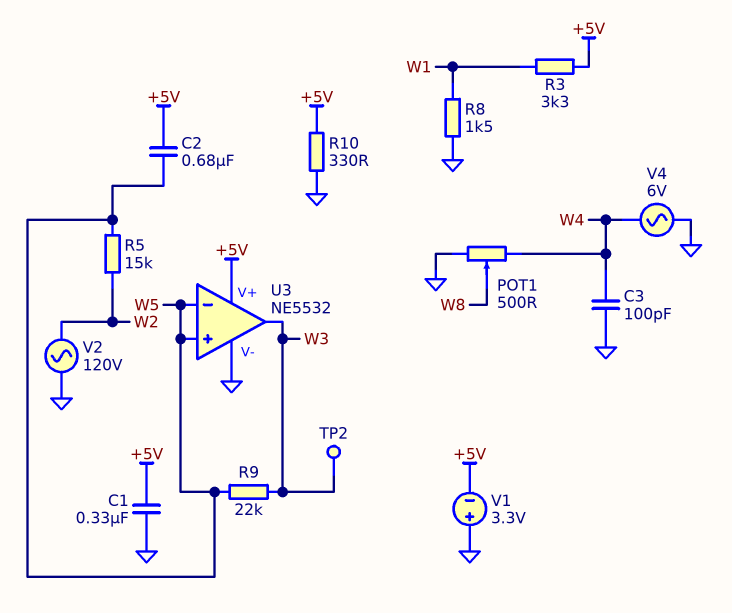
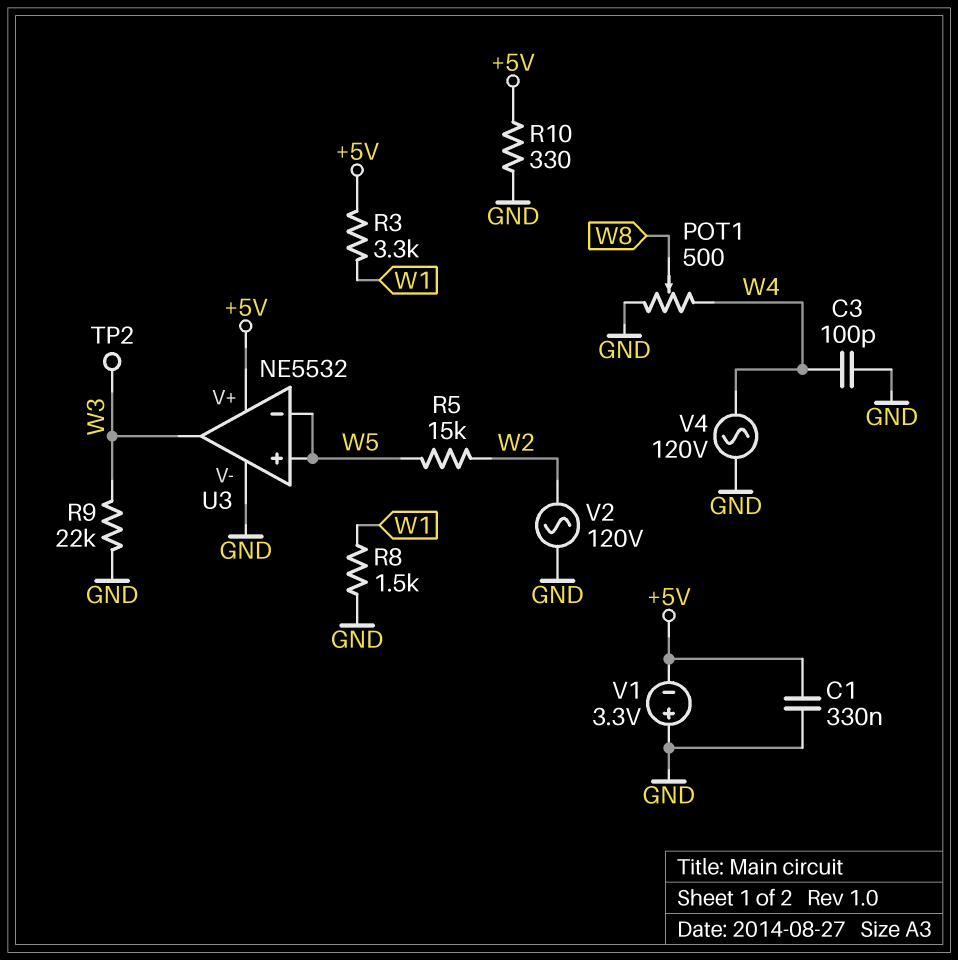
C2: 680nF (+5V, W5) -> none
R9: 22k (W3, W5) -> 22k (GND, W3)
V4: AC 6V (GND, W4) -> AC 120V (GND, W4)

